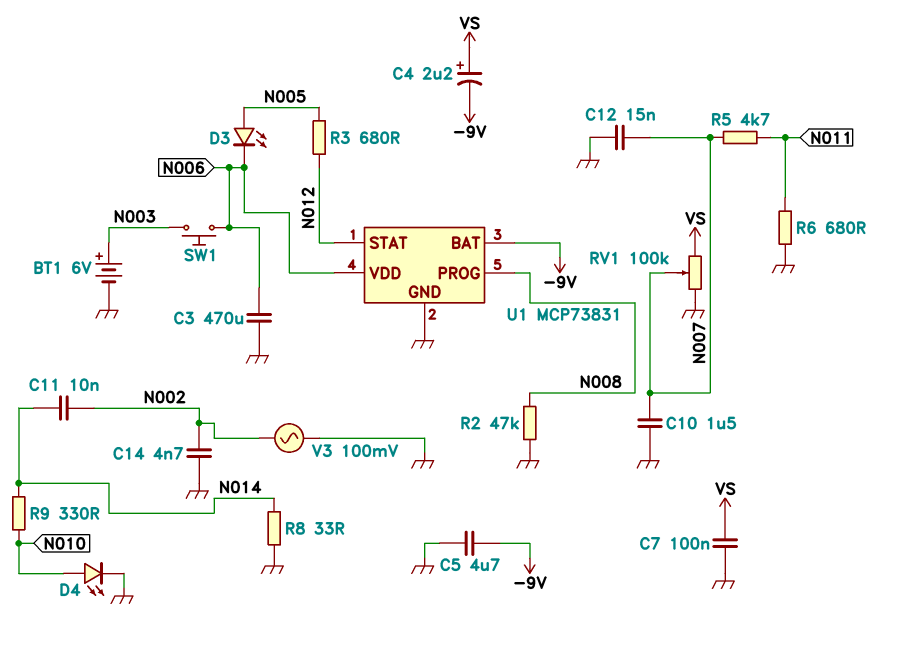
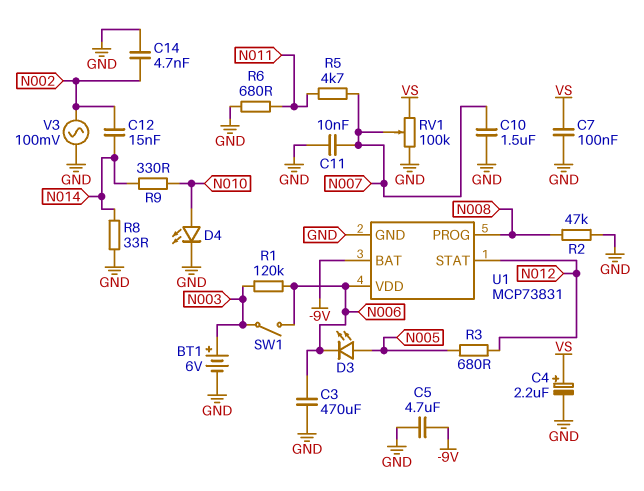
C4: 2.2uF (plus VS, minus -9V) -> 2.2uF (plus VS, minus GND)
C11: 10nF (N002, N014) -> 10nF (GND, N007)
C12: 15nF (GND, N007) -> 15nF (N002, N014)
R1: none -> 120k (N003, N006)
SW1: button (N003, N006) -> switch (N003, N006)

